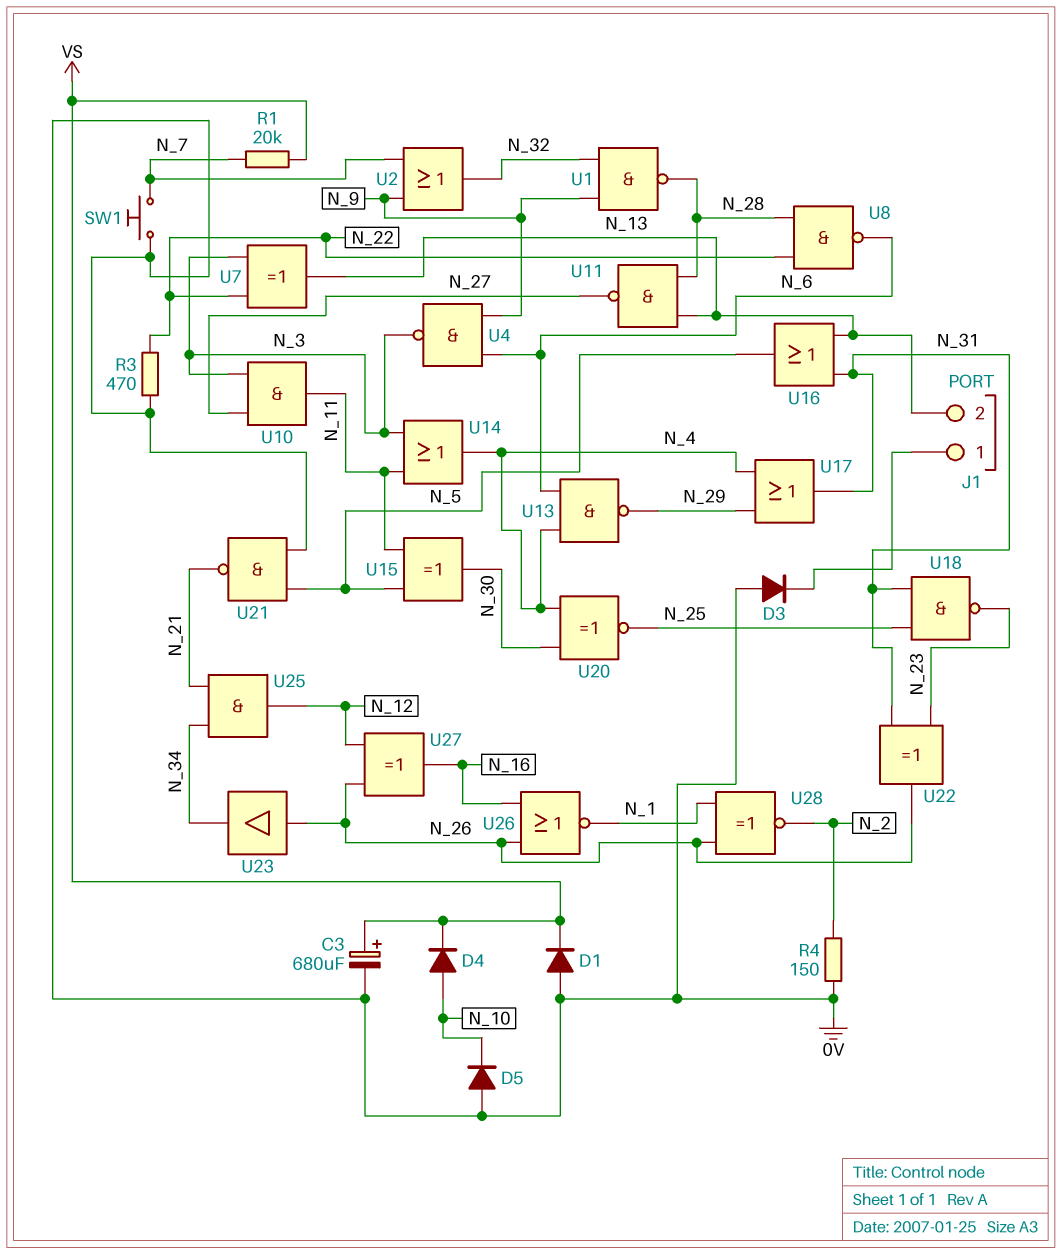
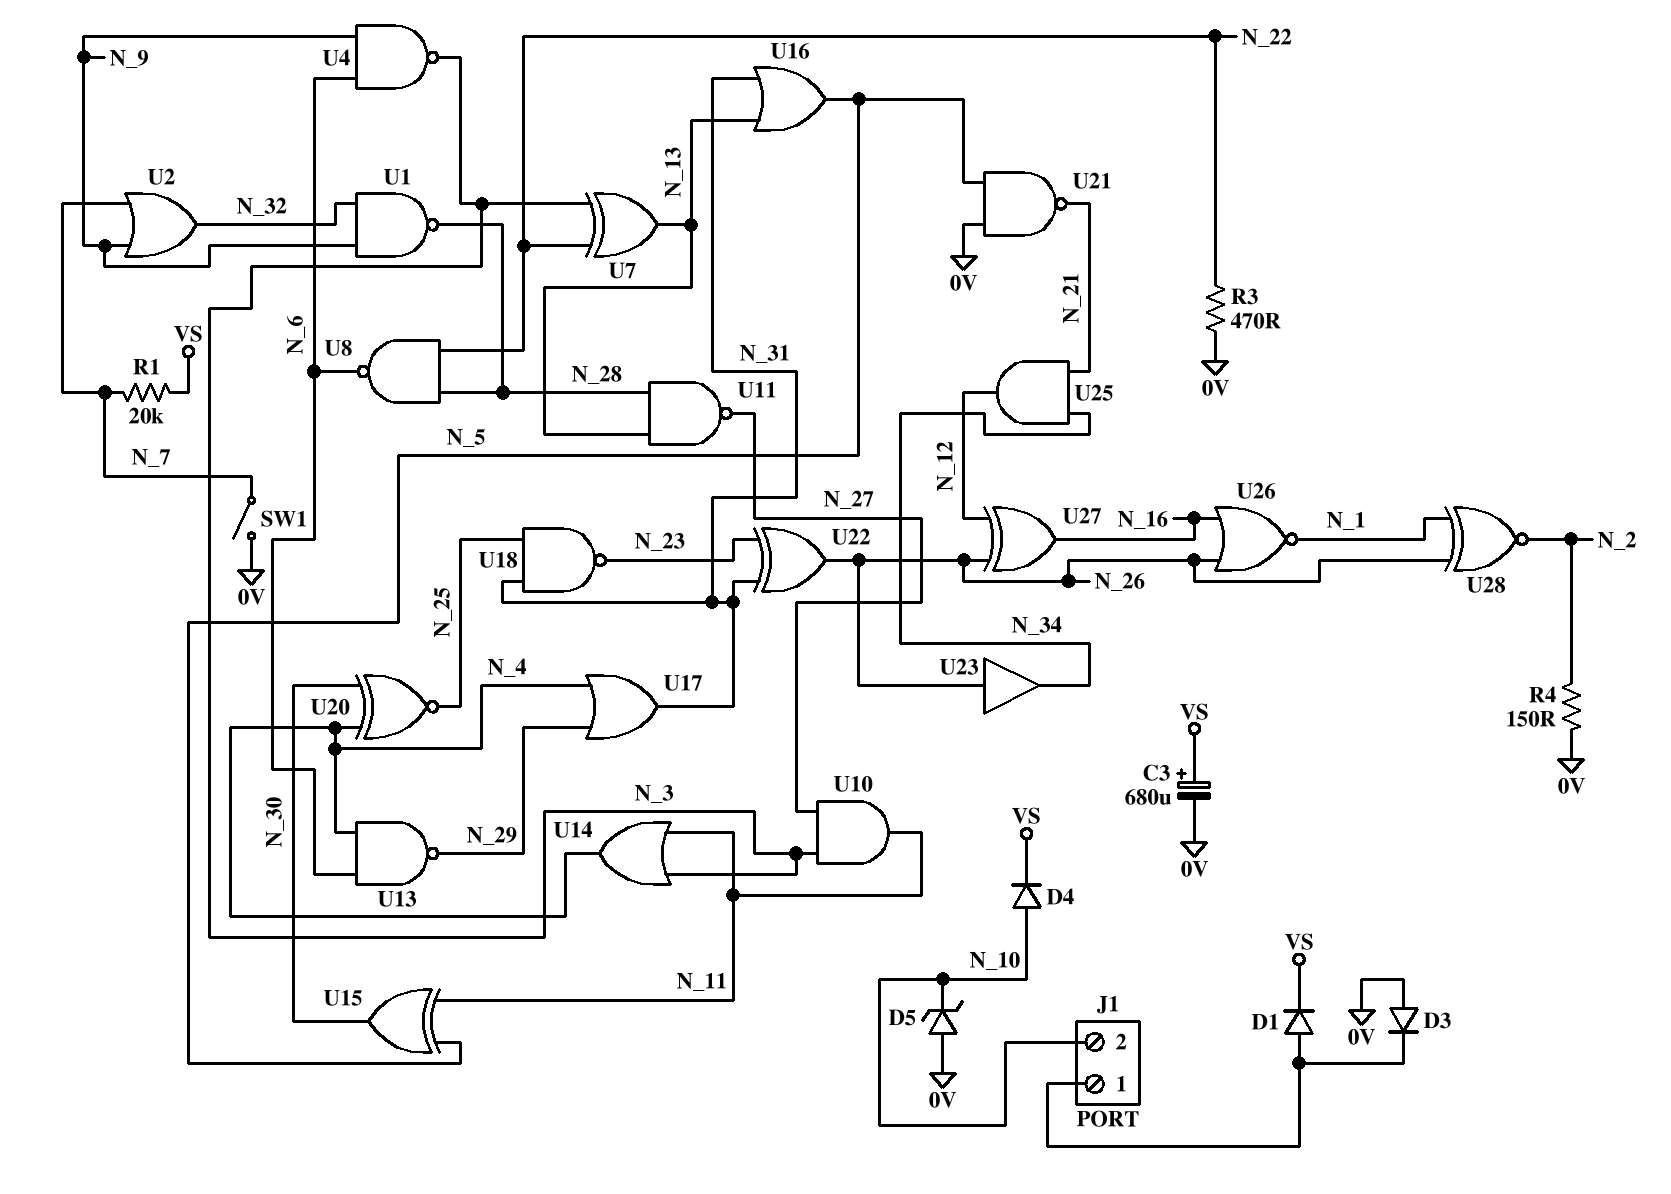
D1: diode (A 0V, K VS) -> diode (A J1/1, K VS)
D5: diode (A 0V, K N_10) -> zener (A 0V, K N_10)
J1 pin 2: N_13 -> N_10
SW1: button (0V, N_7) -> switch (0V, N_7)

